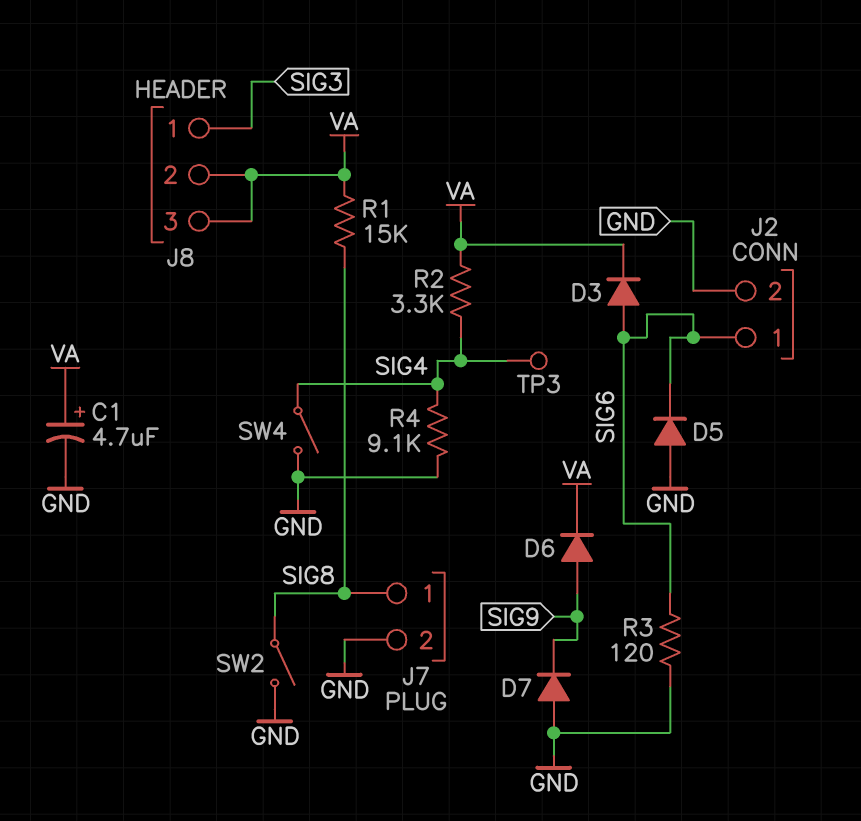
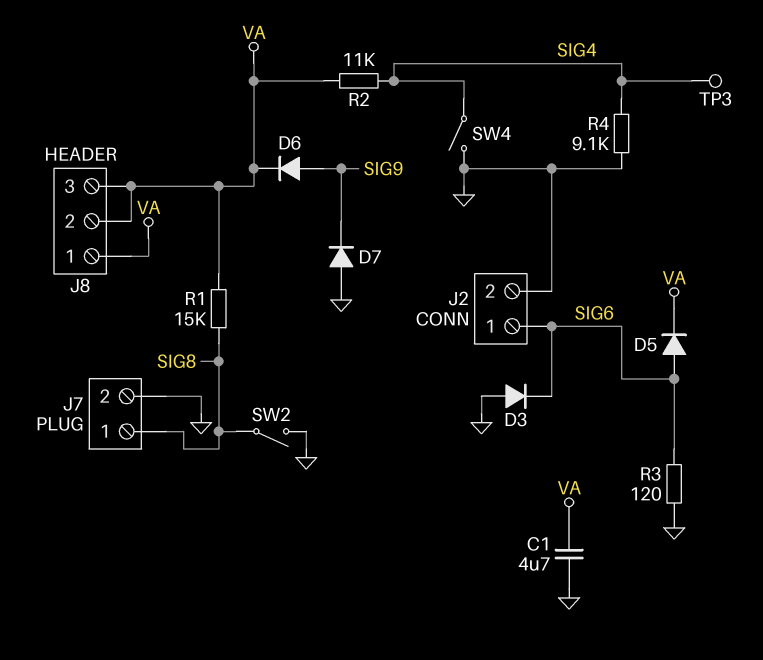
C1: 4.7uF (plus VA, minus GND) -> 4.7uF (GND, VA)
D3: diode (A SIG6, K VA) -> diode (A GND, K SIG6)
D5: diode (A GND, K SIG6) -> diode (A SIG6, K VA)
J8 pin 1: SIG3 -> VA
R2: 3.3k (SIG4, VA) -> 11k (SIG4, VA)

